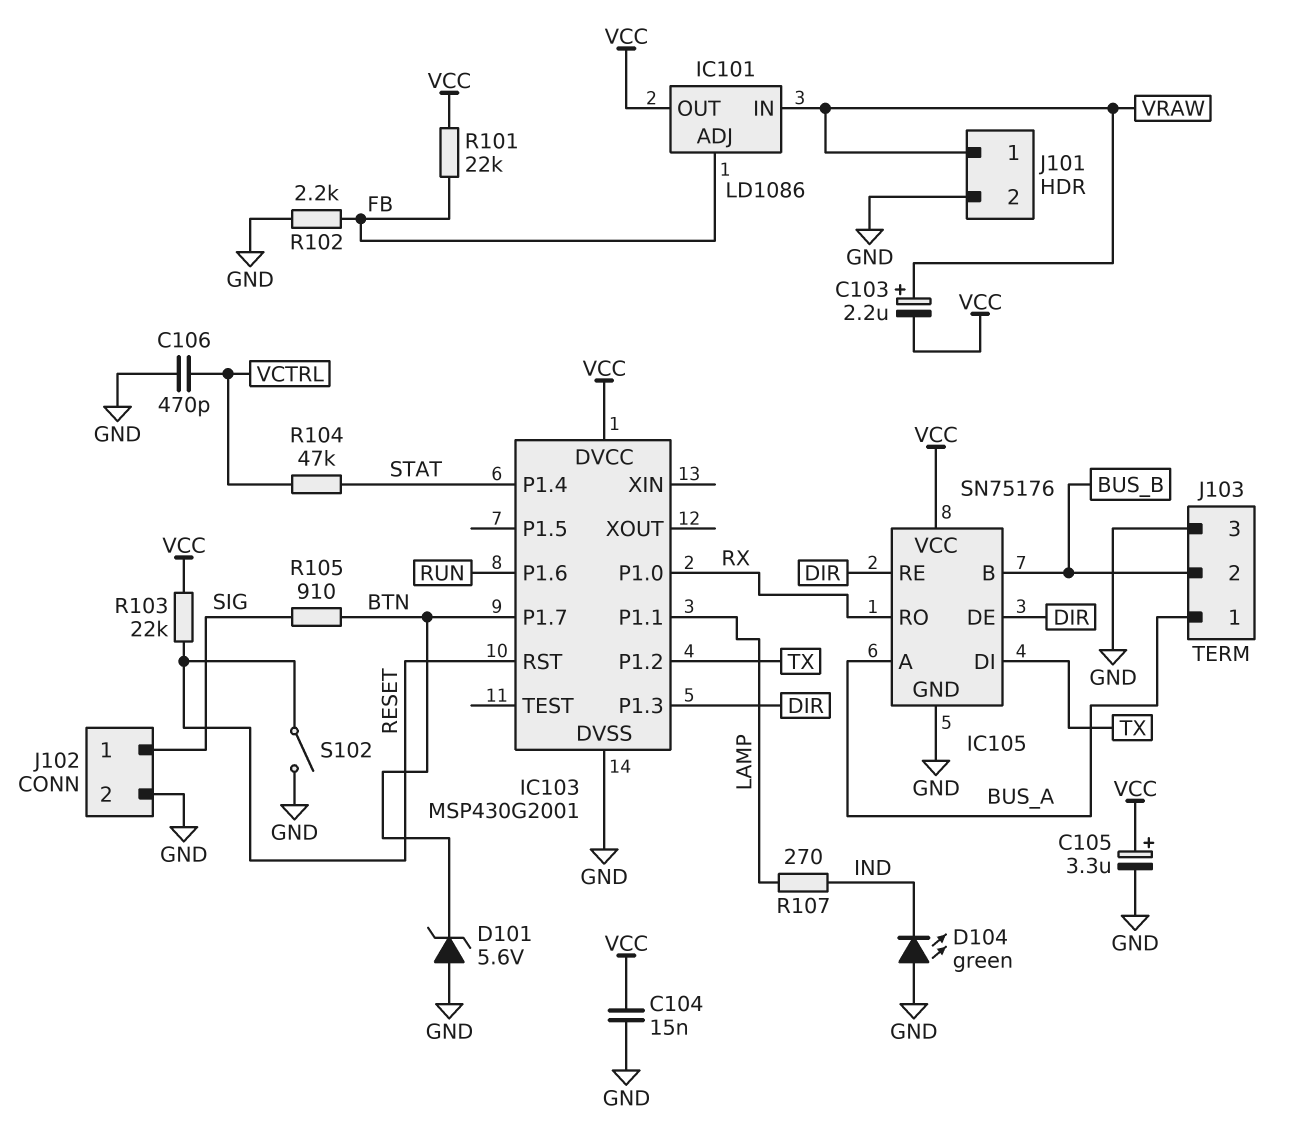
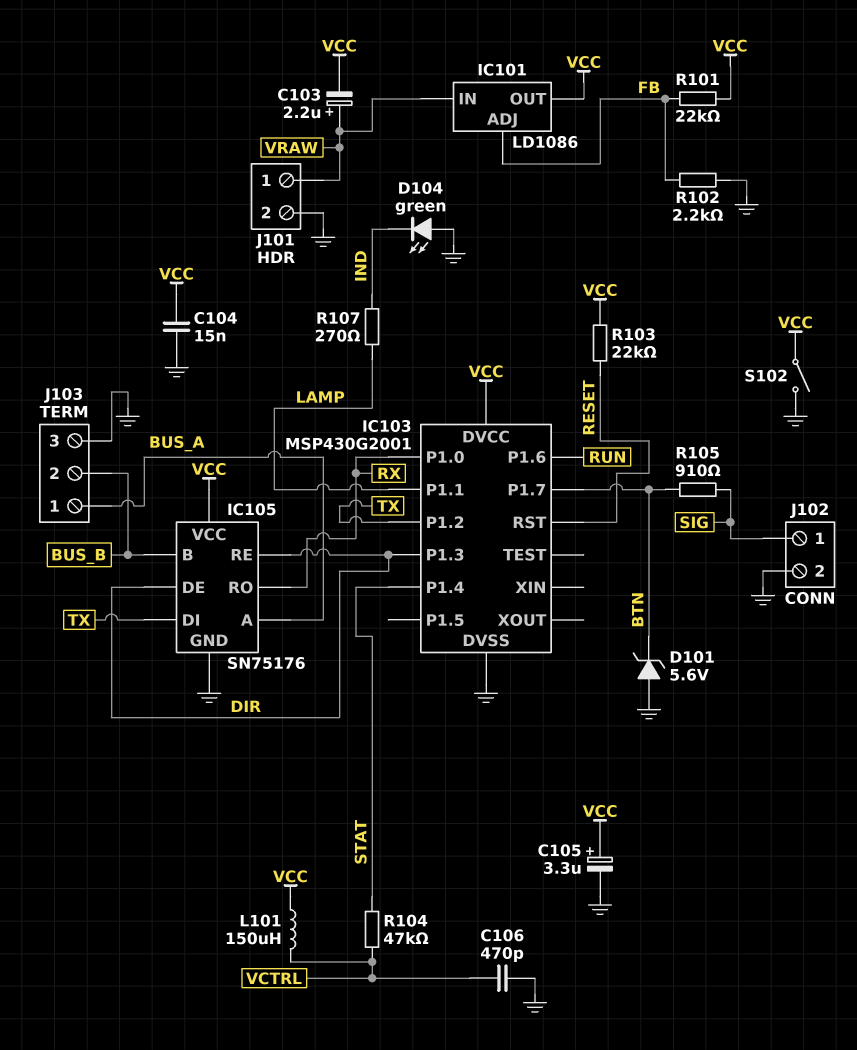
L101: none -> 150uH (VCC, VCTRL)
S102: switch (GND, RESET) -> switch (GND, VCC)

